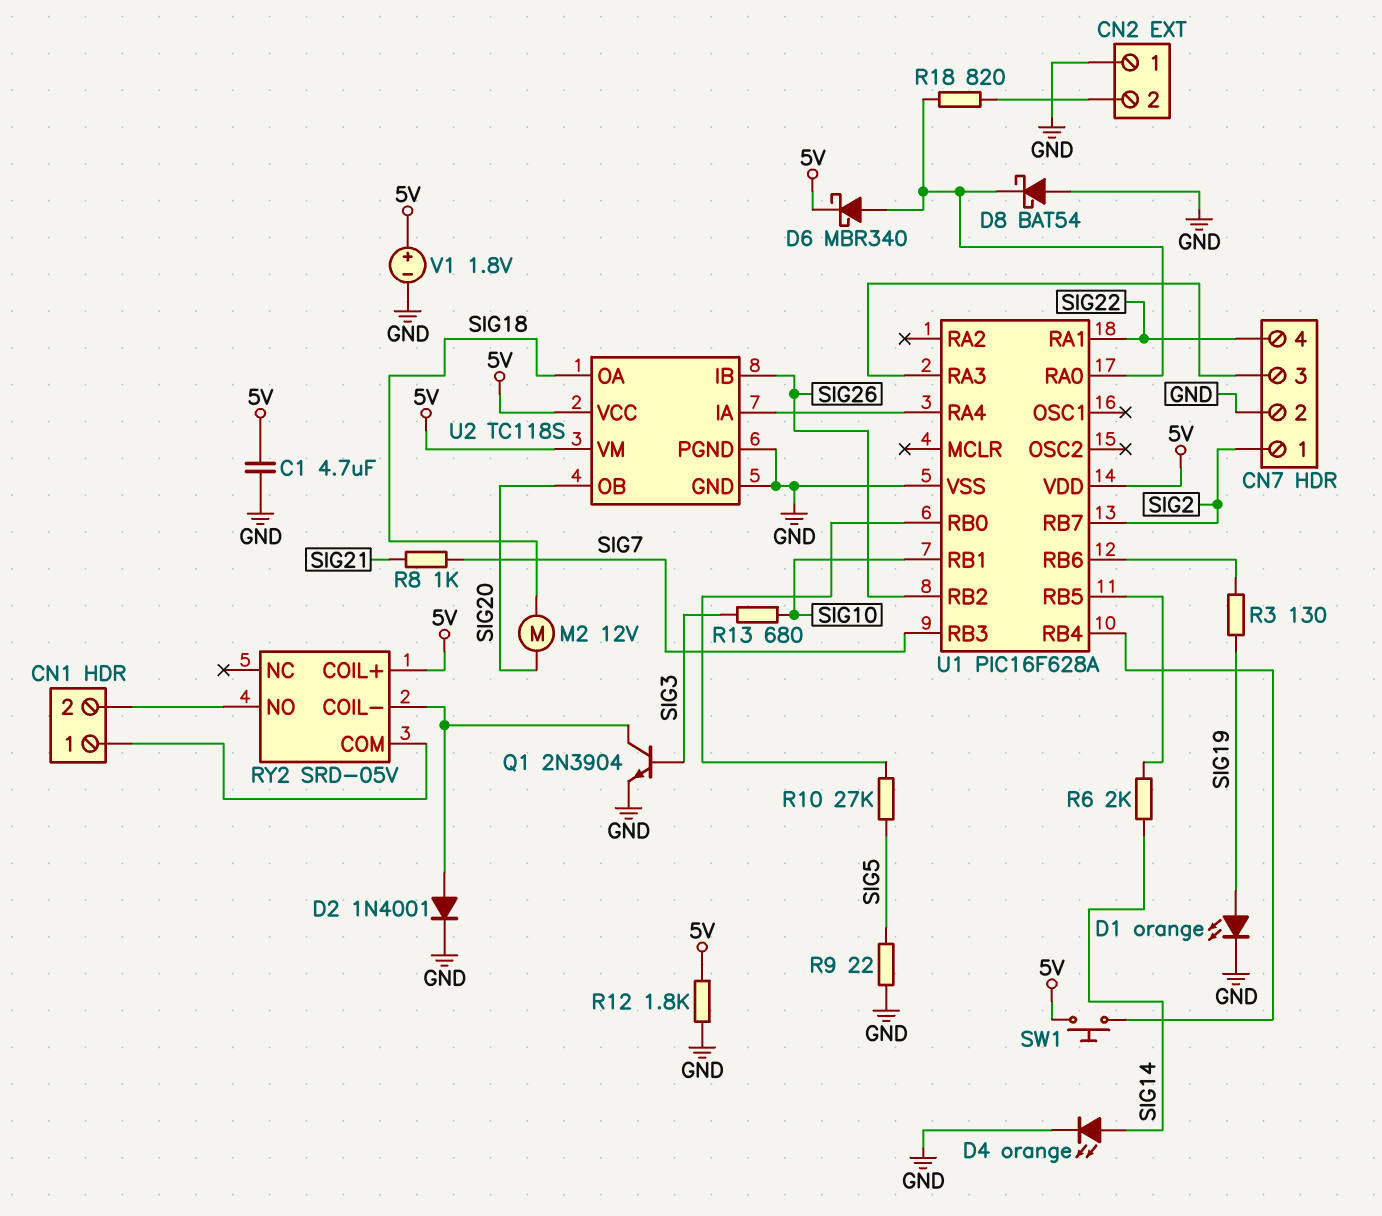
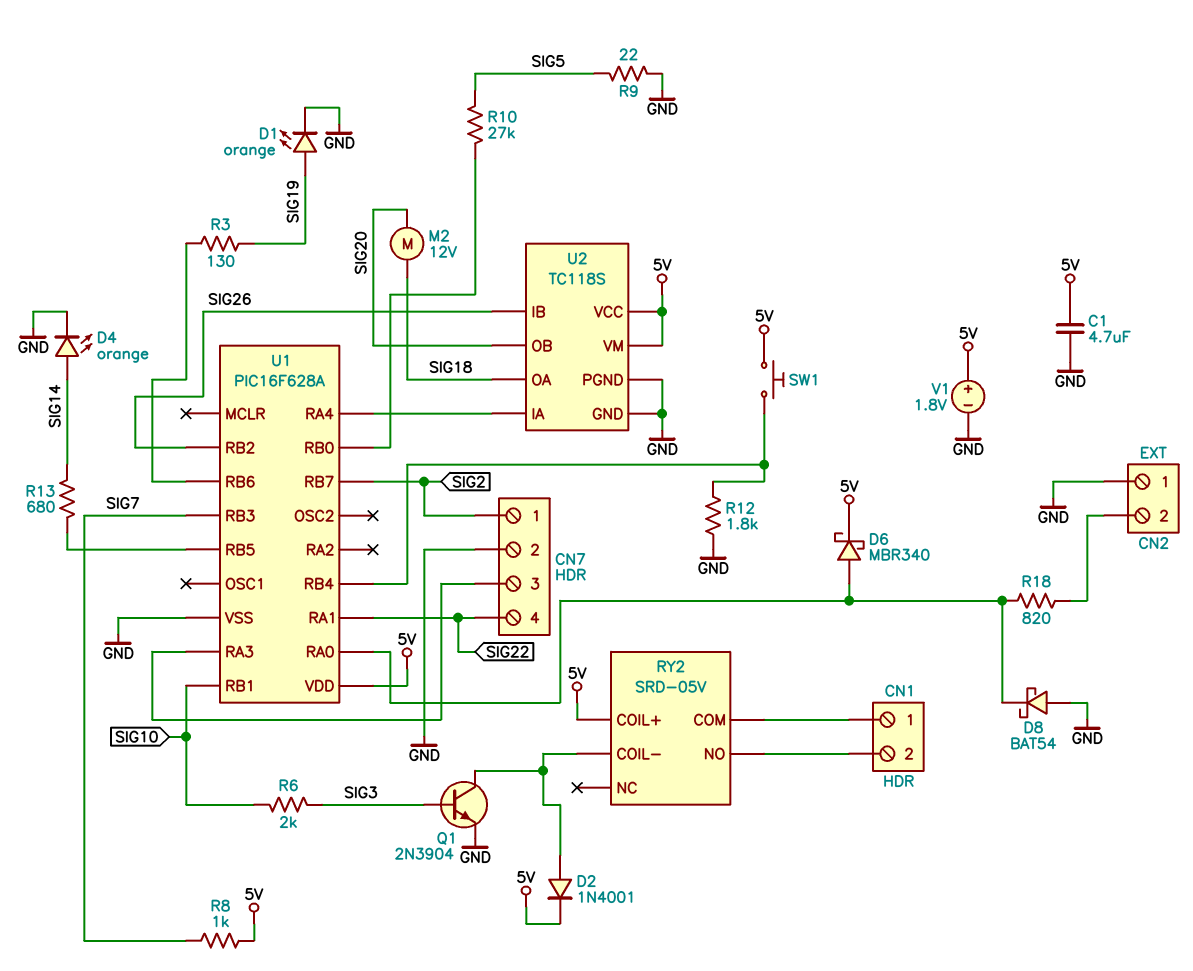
D2: diode 1N4001 (A RY2/COIL-, K GND) -> diode 1N4001 (A RY2/COIL-, K 5V)
R6: 2k (SIG14, U1/RB5) -> 2k (SIG3, SIG10)
R8: 1k (SIG7, SIG21) -> 1k (5V, SIG7)
R12: 1.8k (5V, GND) -> 1.8k (GND, U1/RB4)
R13: 680 (SIG3, SIG10) -> 680 (SIG14, U1/RB5)

